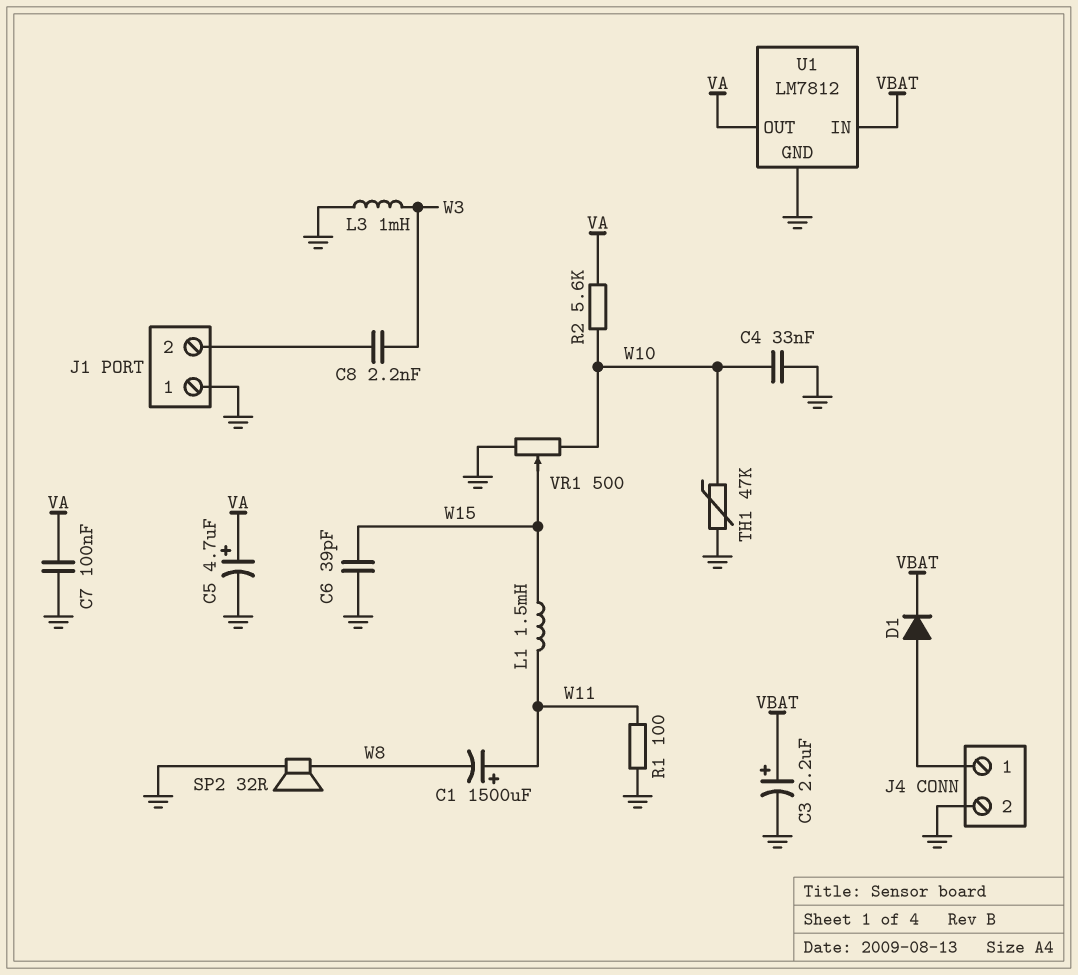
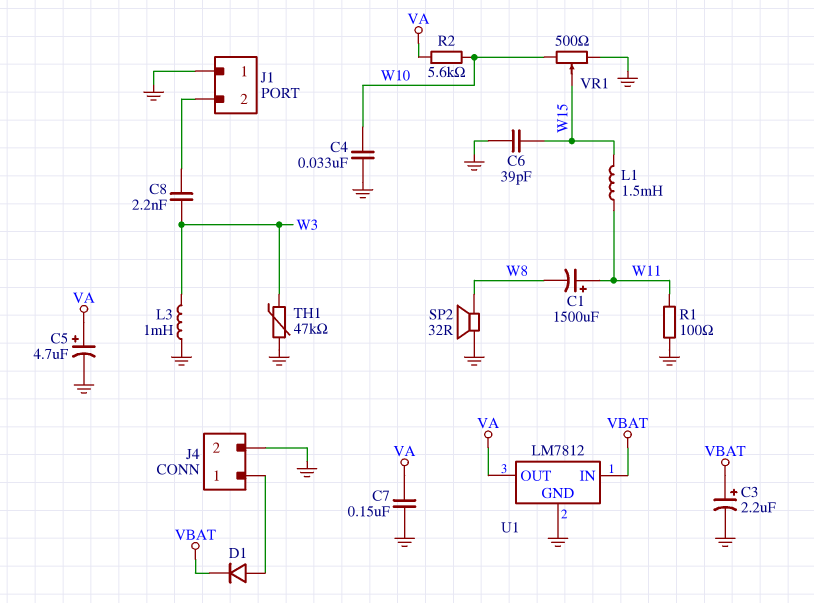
C7: 100nF (GND, VA) -> 150nF (GND, VA)
TH1: 47k (GND, W10) -> 47k (GND, W3)

